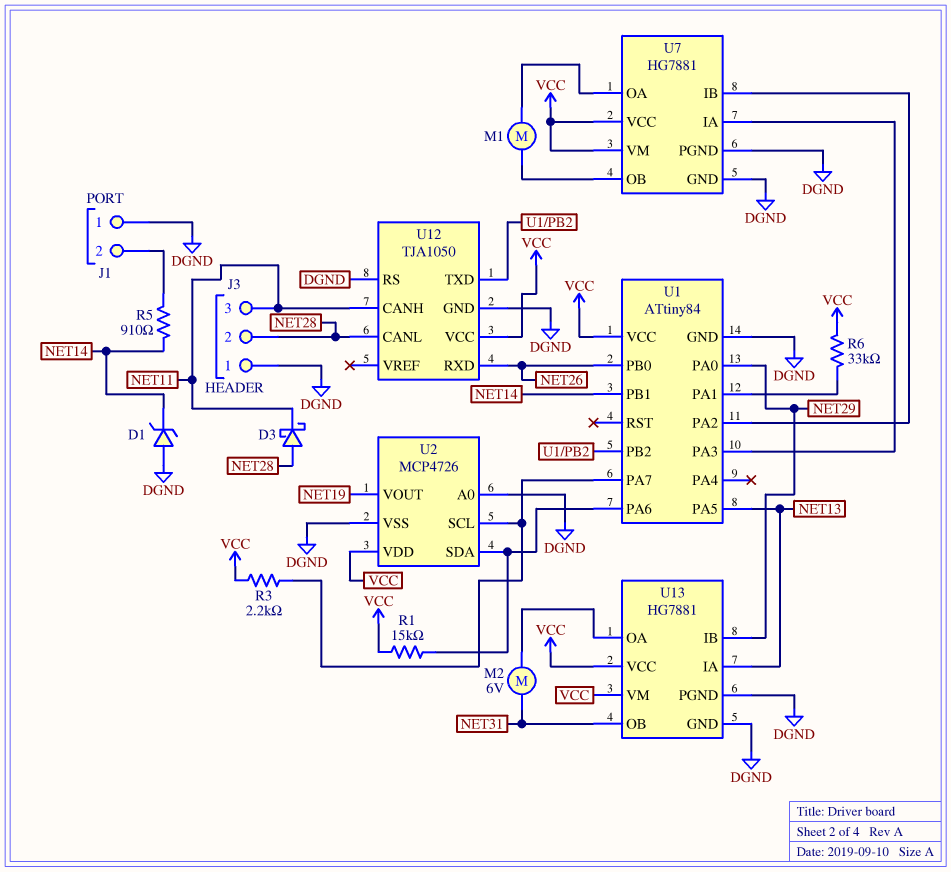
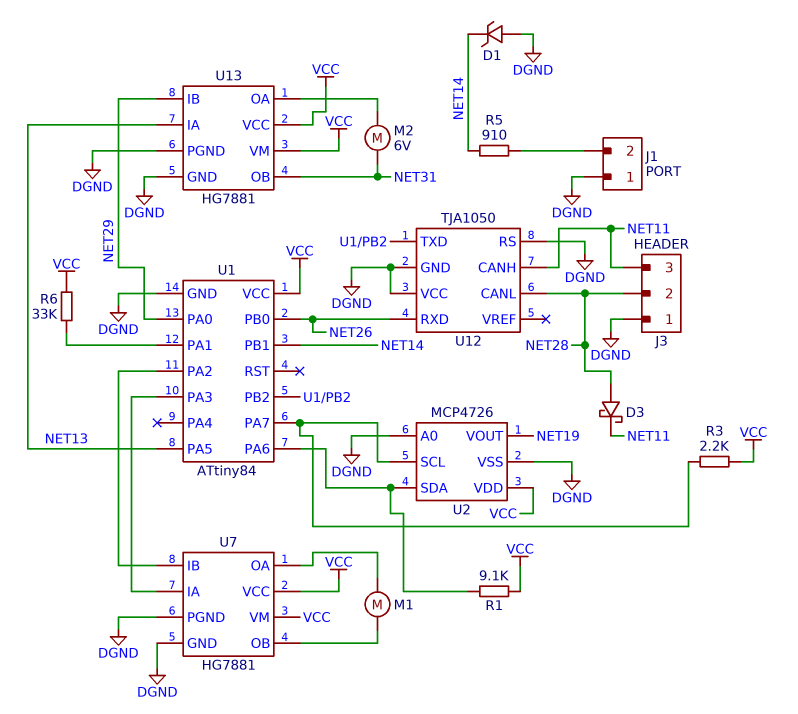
R1: 15k (U1/PA6, VCC) -> 9.1k (U1/PA6, VCC)
U12 pin VCC: VCC -> DGND

